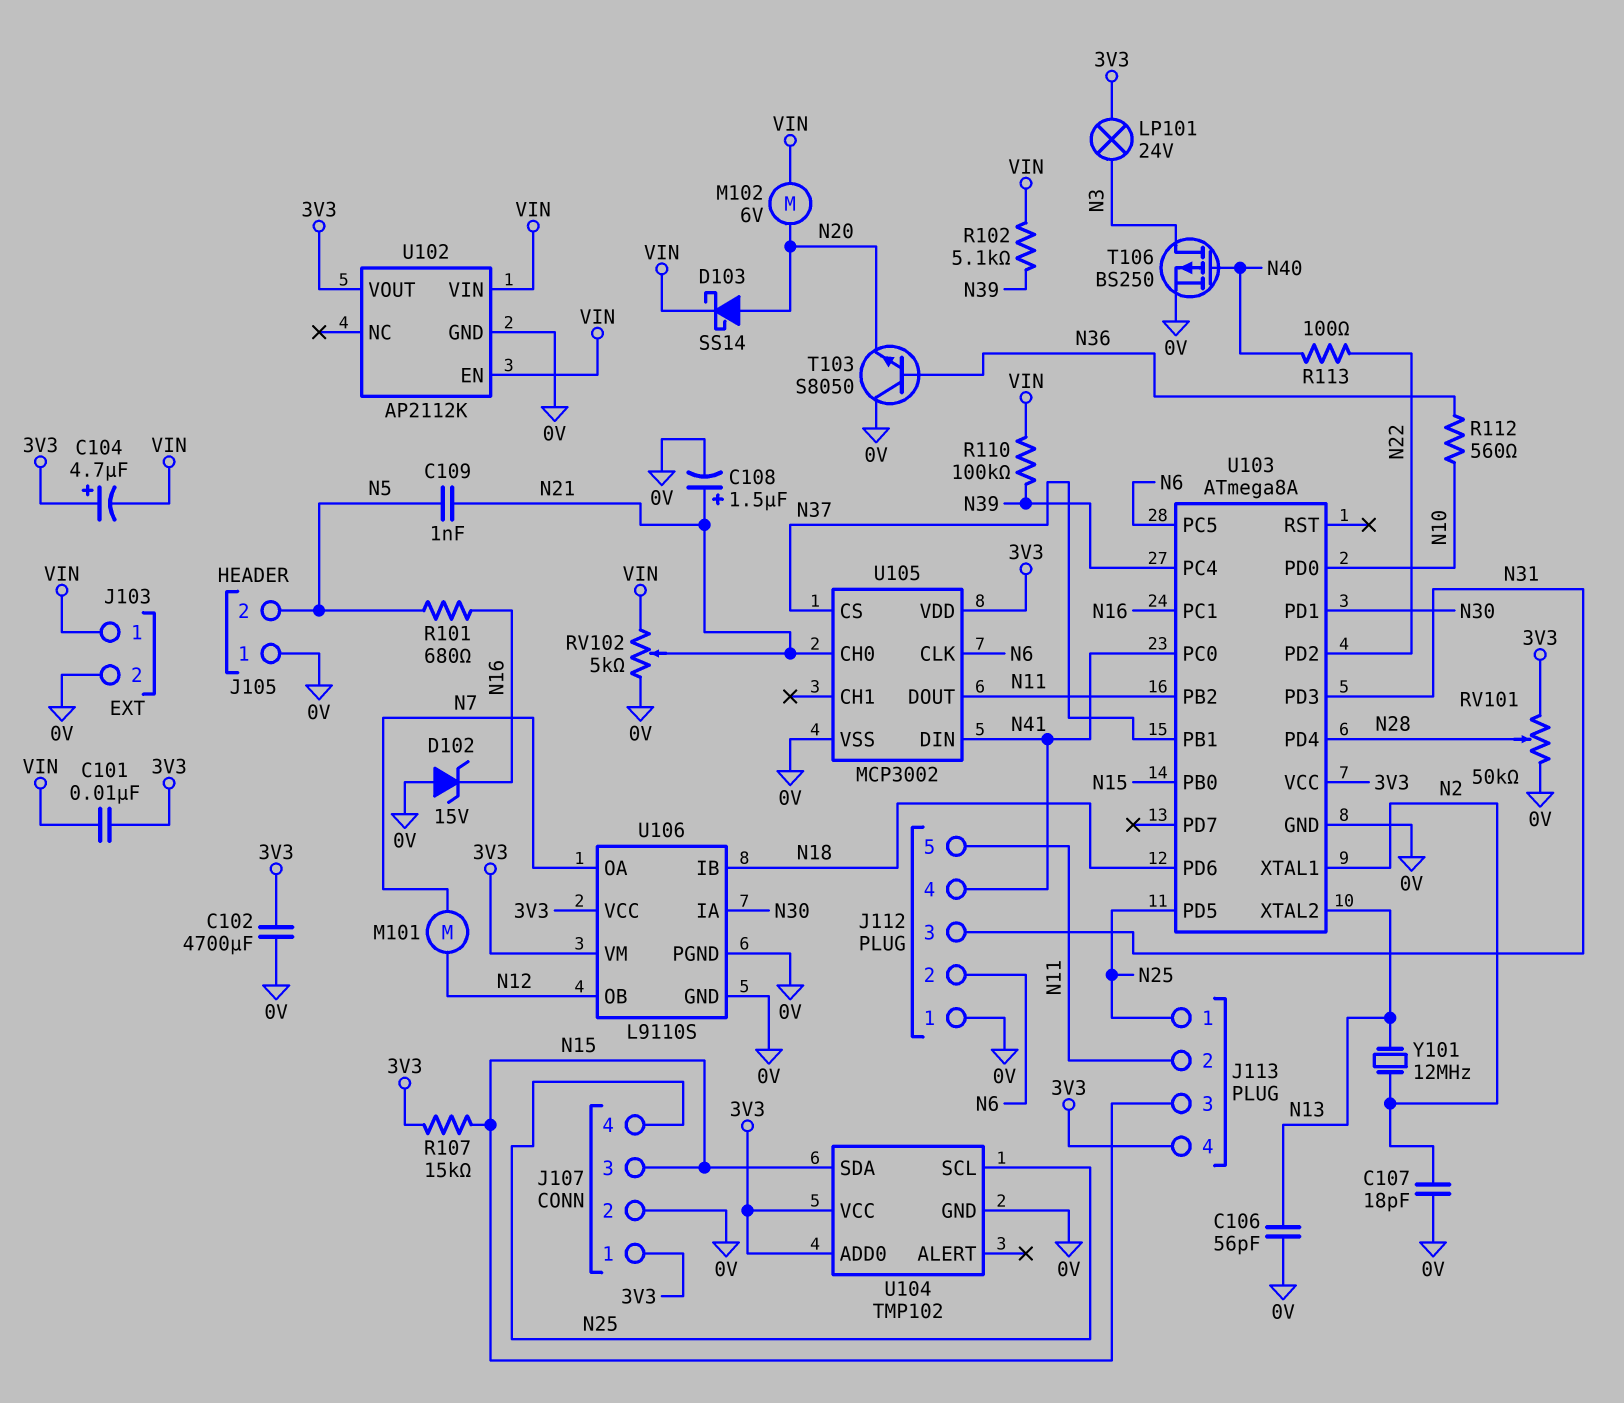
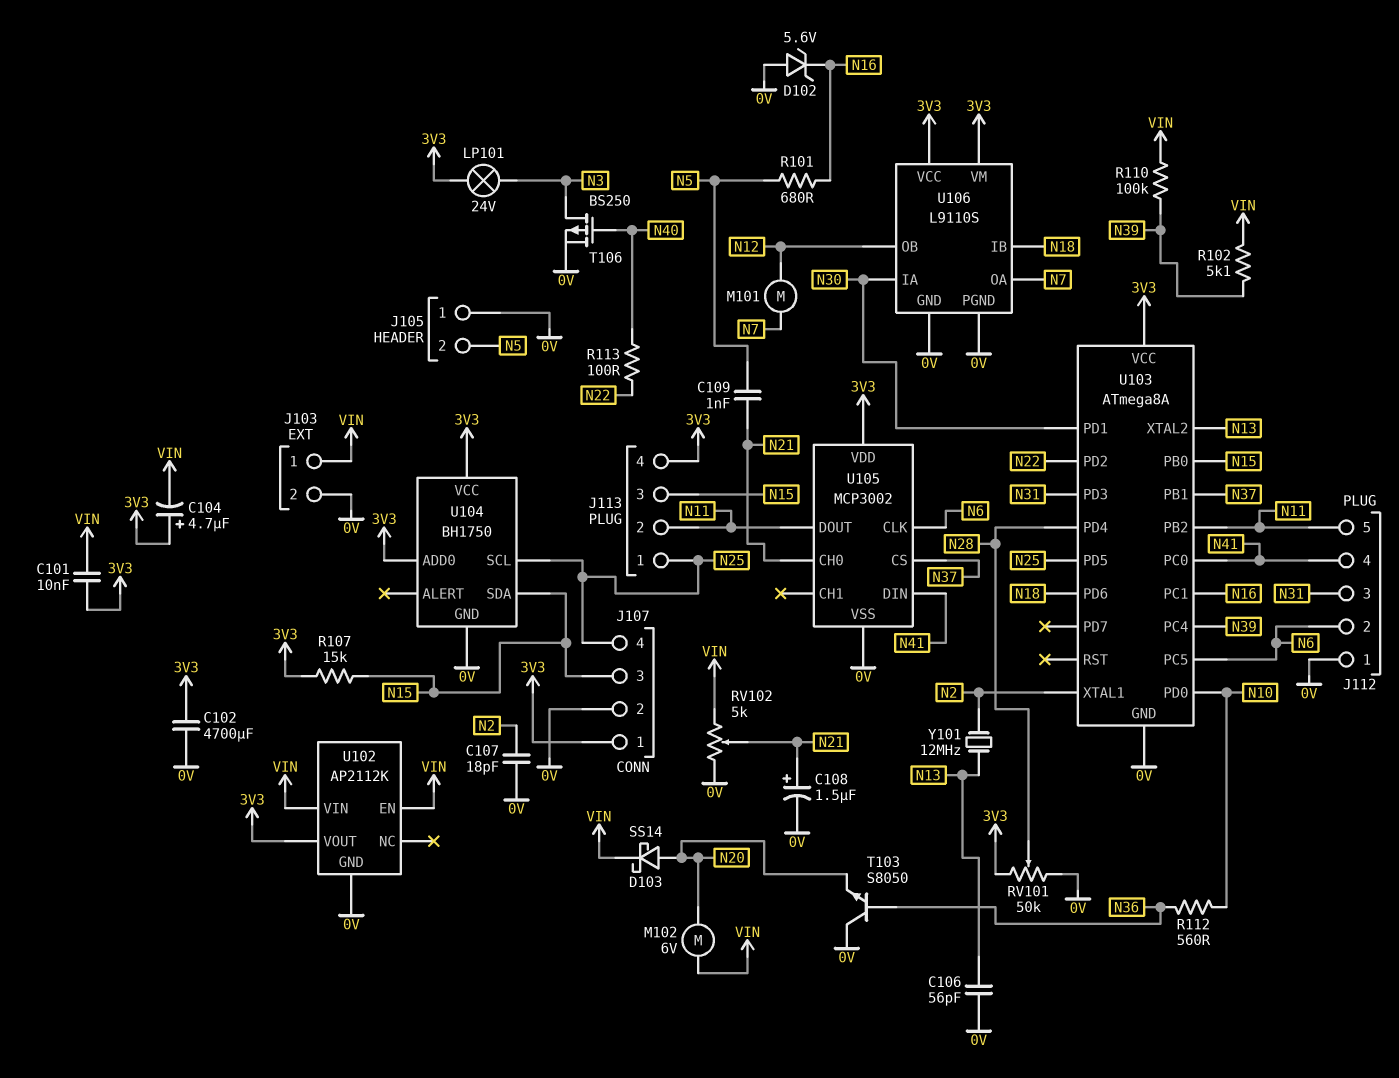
D102: zener 15V (A 0V, K N16) -> zener 5.6V (A 0V, K N16)
U104: TMP102 -> BH1750

